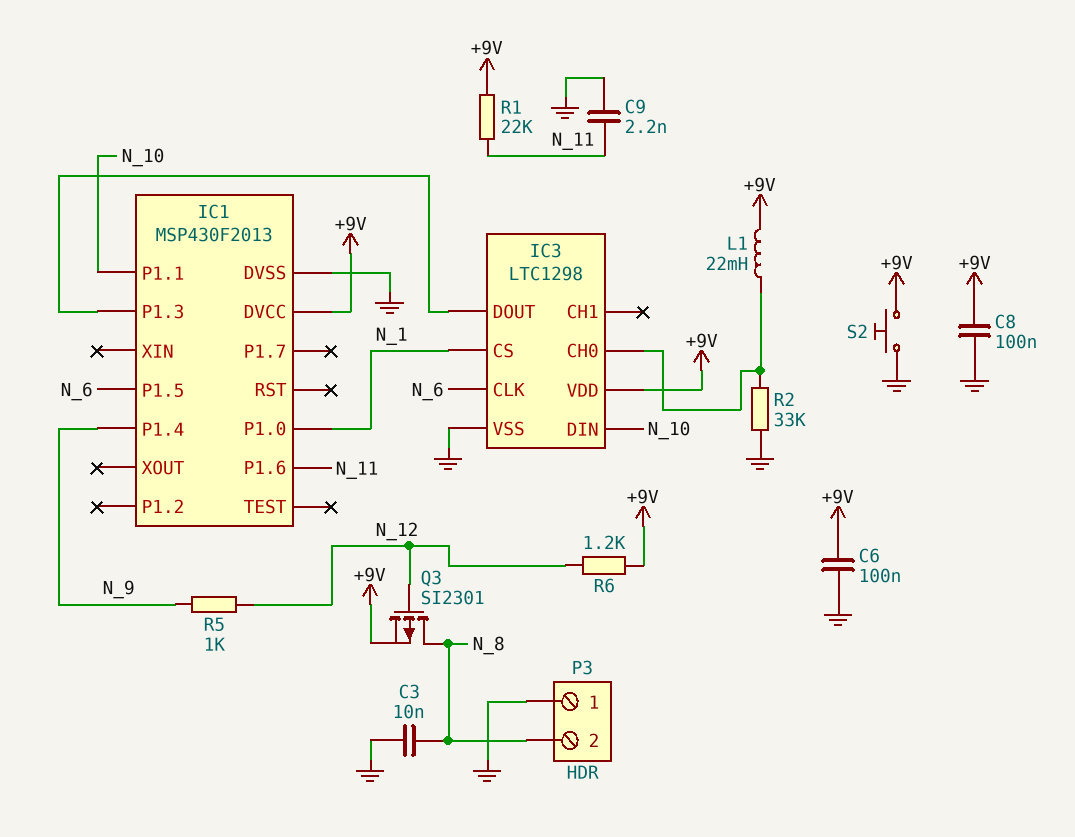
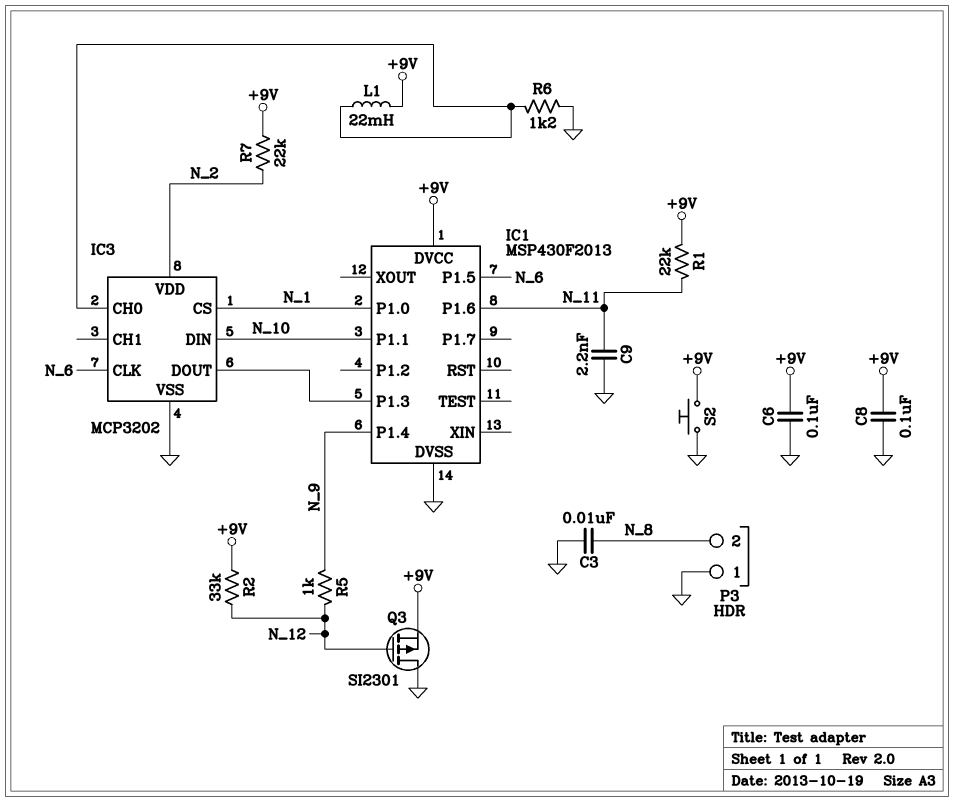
IC3: LTC1298 -> MCP3202
IC3 pin VDD: +9V -> N_2
Q3: PMOS SI2301 (G N_12, D N_8, S +9V) -> PMOS SI2301 (G N_12, D GND, S +9V)
R2: 33k (GND, IC3/CH0) -> 33k (+9V, N_12)
R6: 1.2k (+9V, N_12) -> 1.2k (GND, IC3/CH0)
R7: none -> 22k (+9V, N_2)

